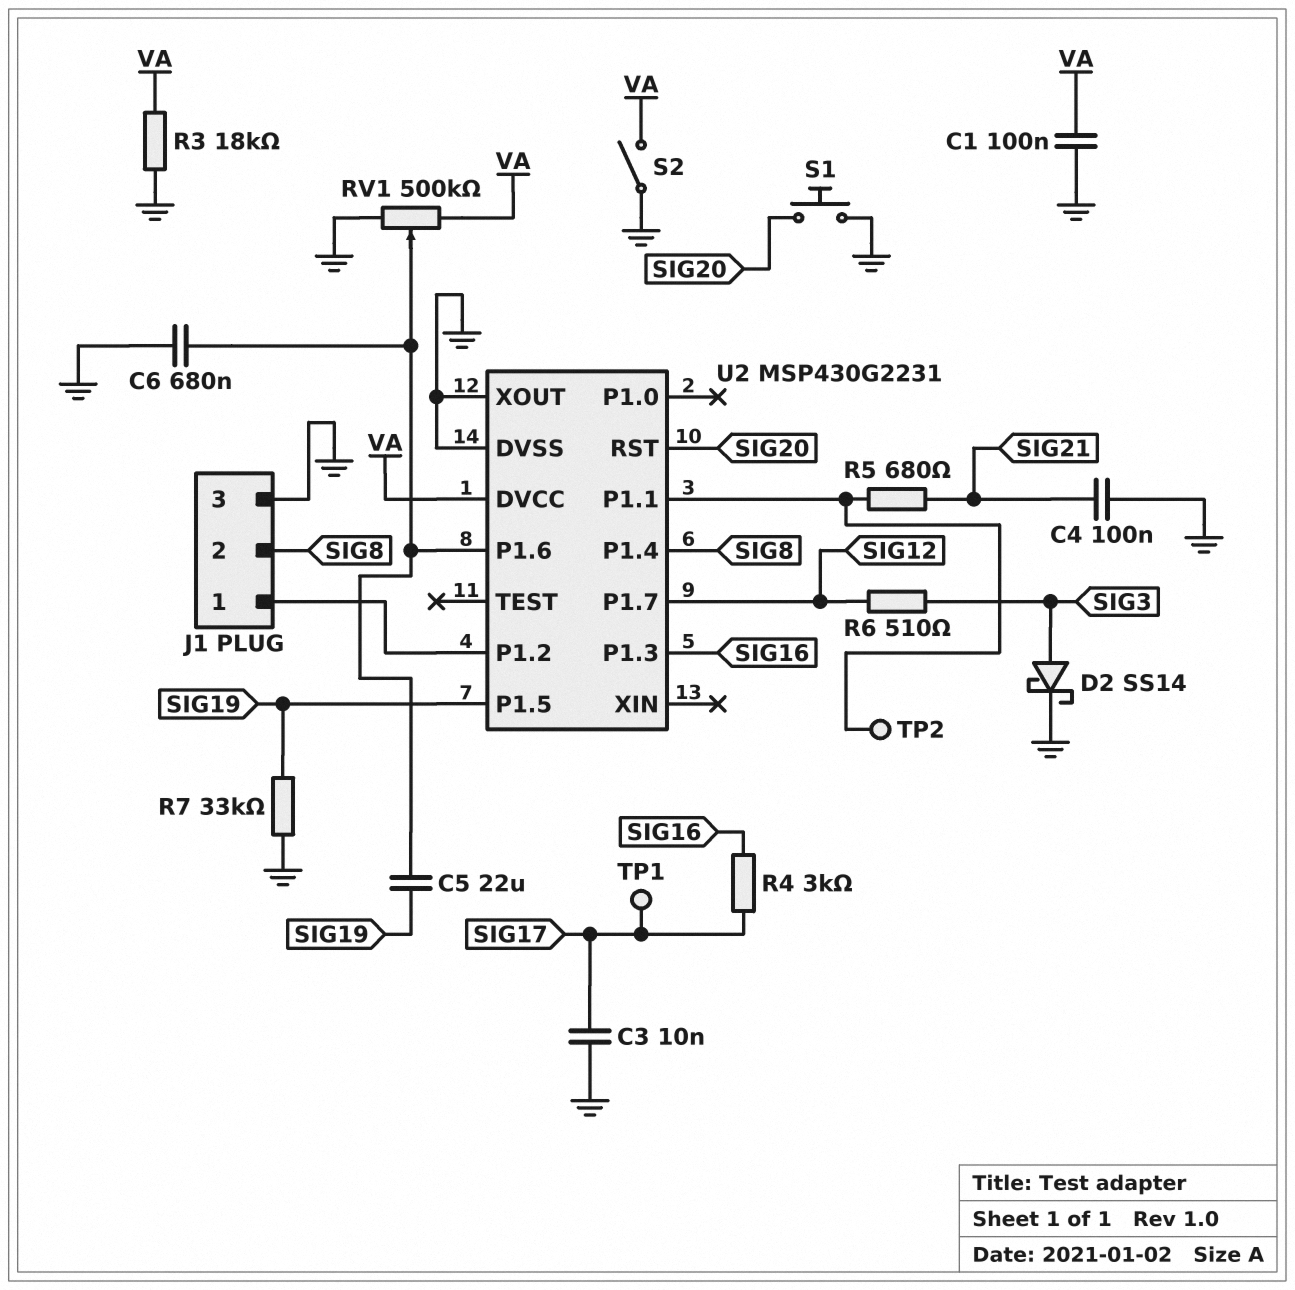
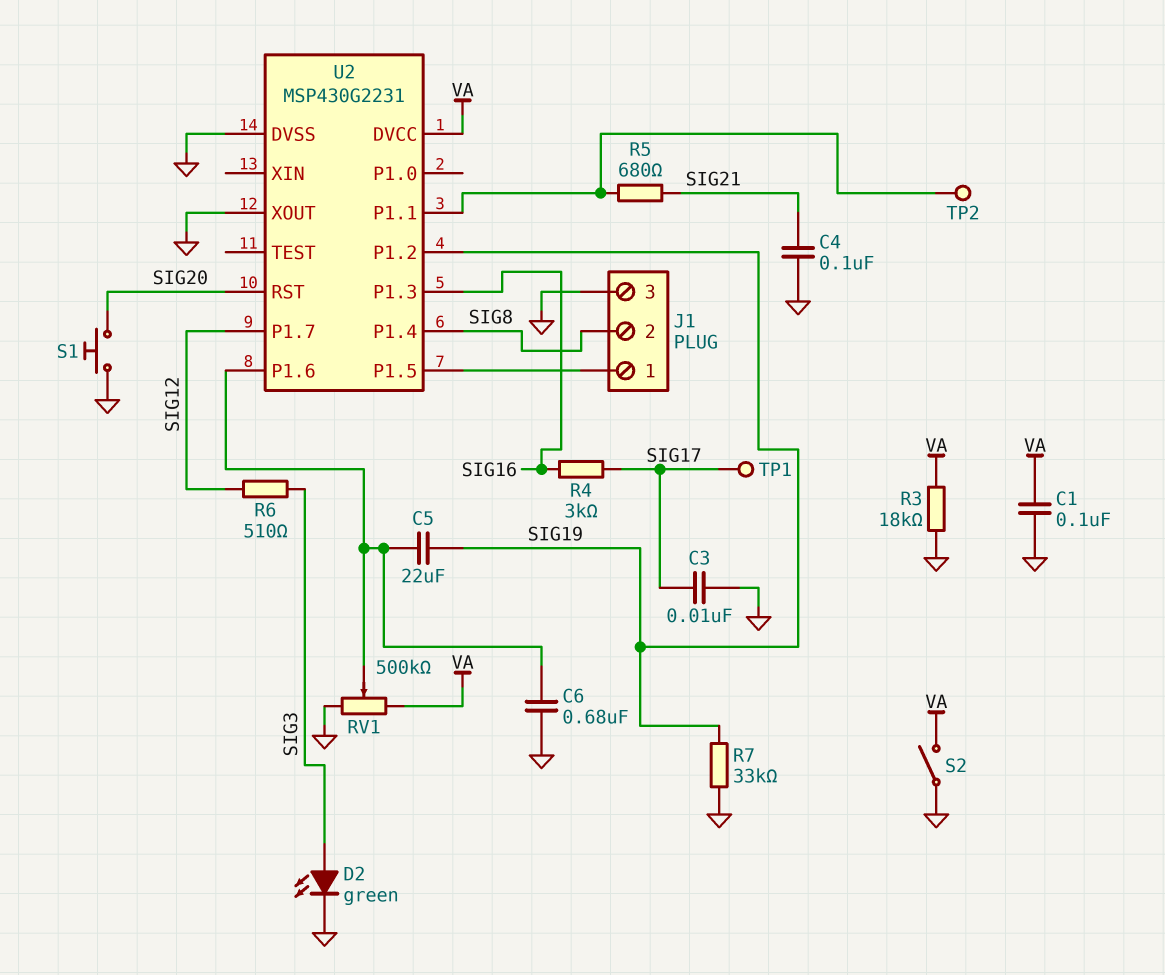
D2: schottky SS14 (A SIG3, K GND) -> LED green (A SIG3, K GND)
U2 pin P1.2: J1/1 -> SIG19
U2 pin P1.5: SIG19 -> J1/1

